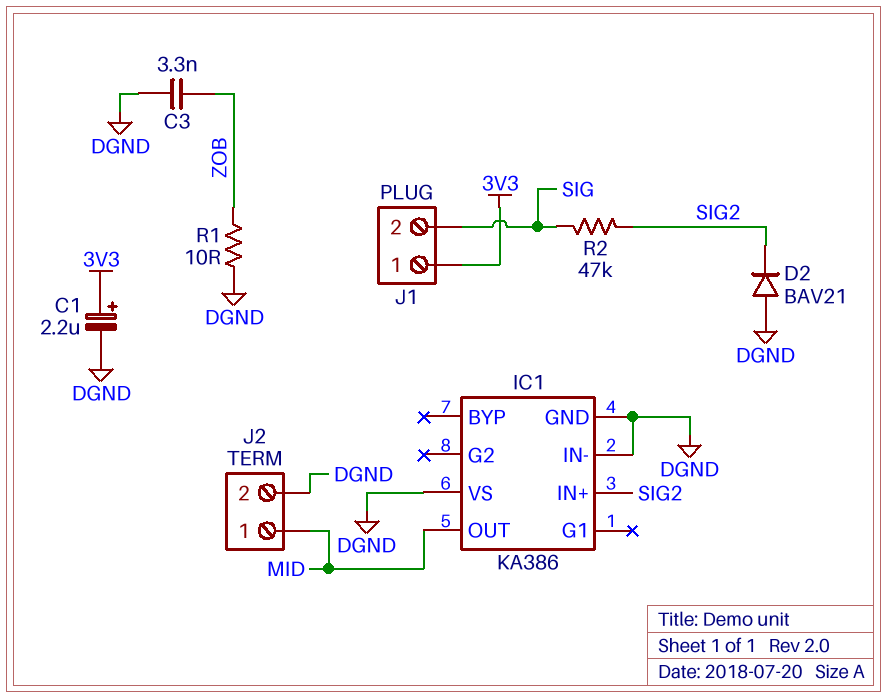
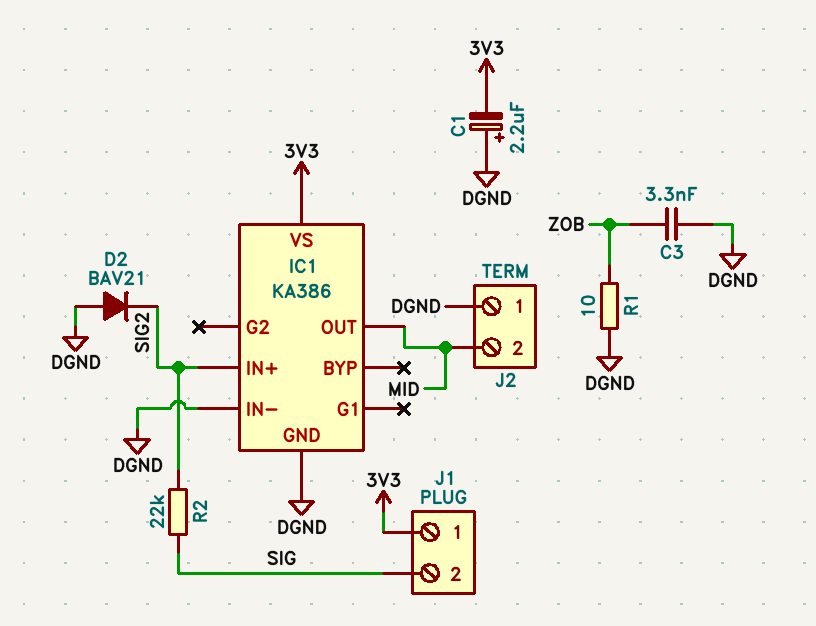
C1: 2.2uF (plus 3V3, minus DGND) -> 2.2uF (plus DGND, minus 3V3)
IC1 pin VS: DGND -> 3V3
J2 pin 1: MID -> DGND
J2 pin 2: DGND -> MID
R2: 47k (SIG, SIG2) -> 22k (SIG, SIG2)

